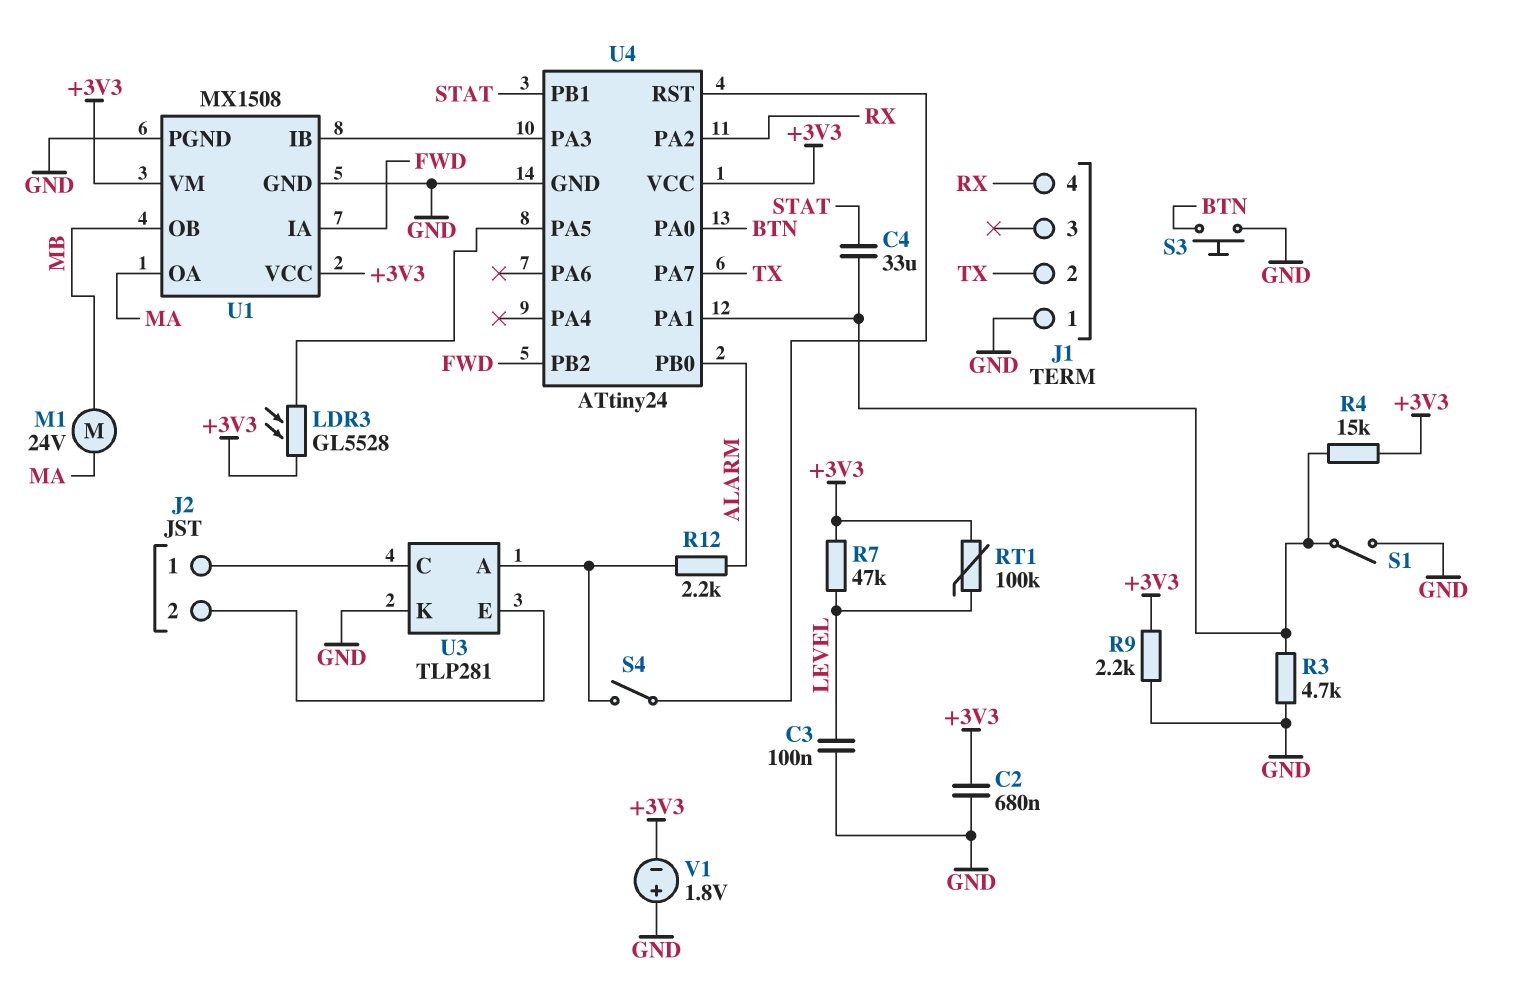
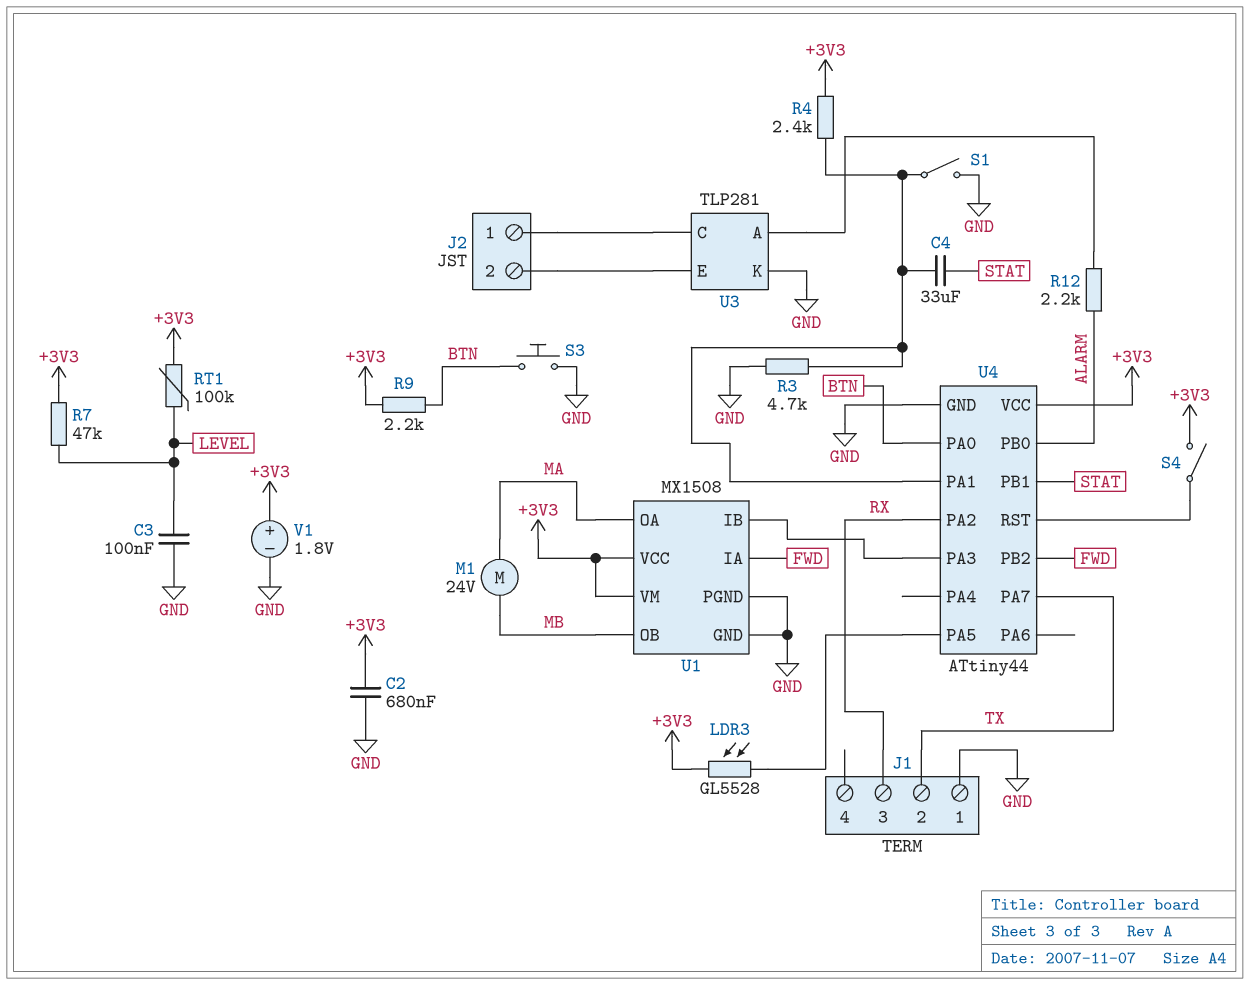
J1 pin 3: none -> RX
J1 pin 4: RX -> none
R4: 15k (+3V3, U4/PA1) -> 2.4k (+3V3, U4/PA1)
R9: 2.2k (+3V3, GND) -> 2.2k (+3V3, BTN)
S4: switch (U3/A, U4/RST) -> switch (+3V3, U4/RST)
U4: ATtiny24 -> ATtiny44
V1: 1.8V (plus GND, minus +3V3) -> 1.8V (plus +3V3, minus GND)

